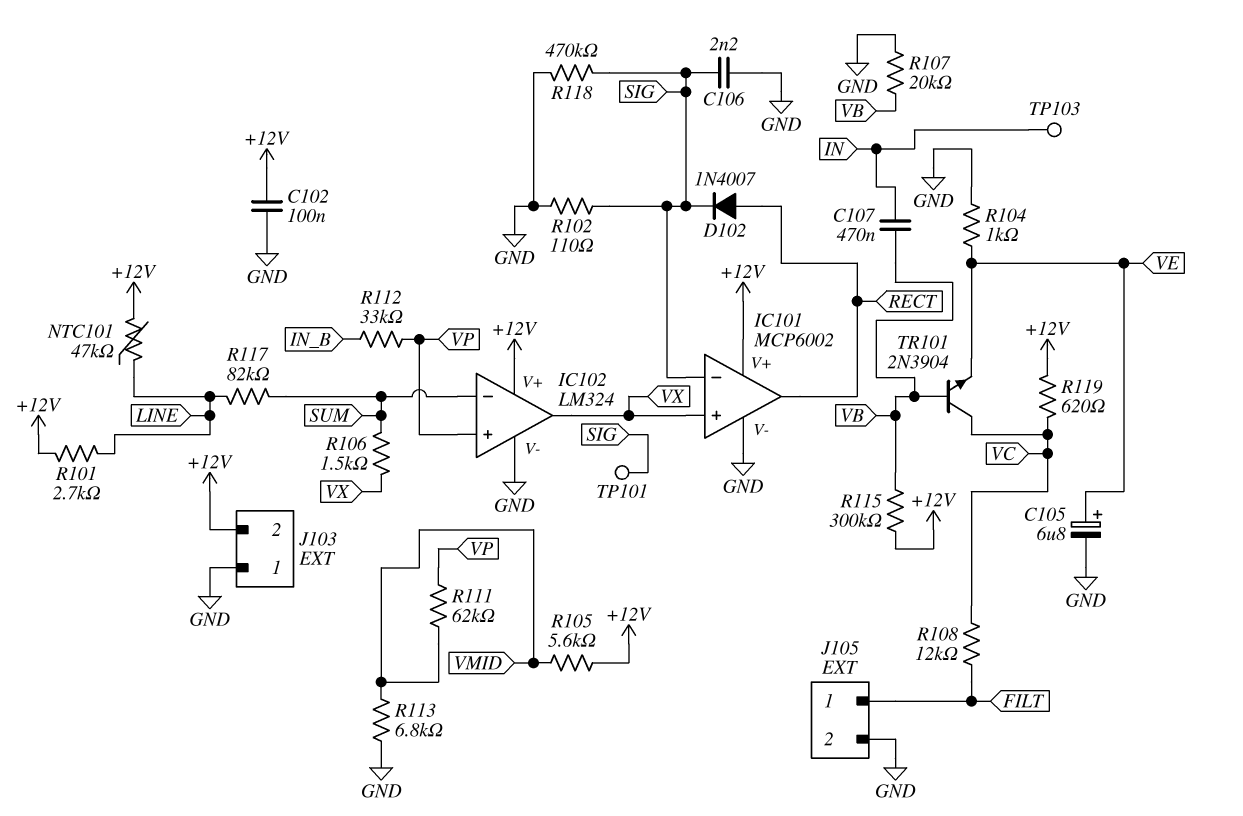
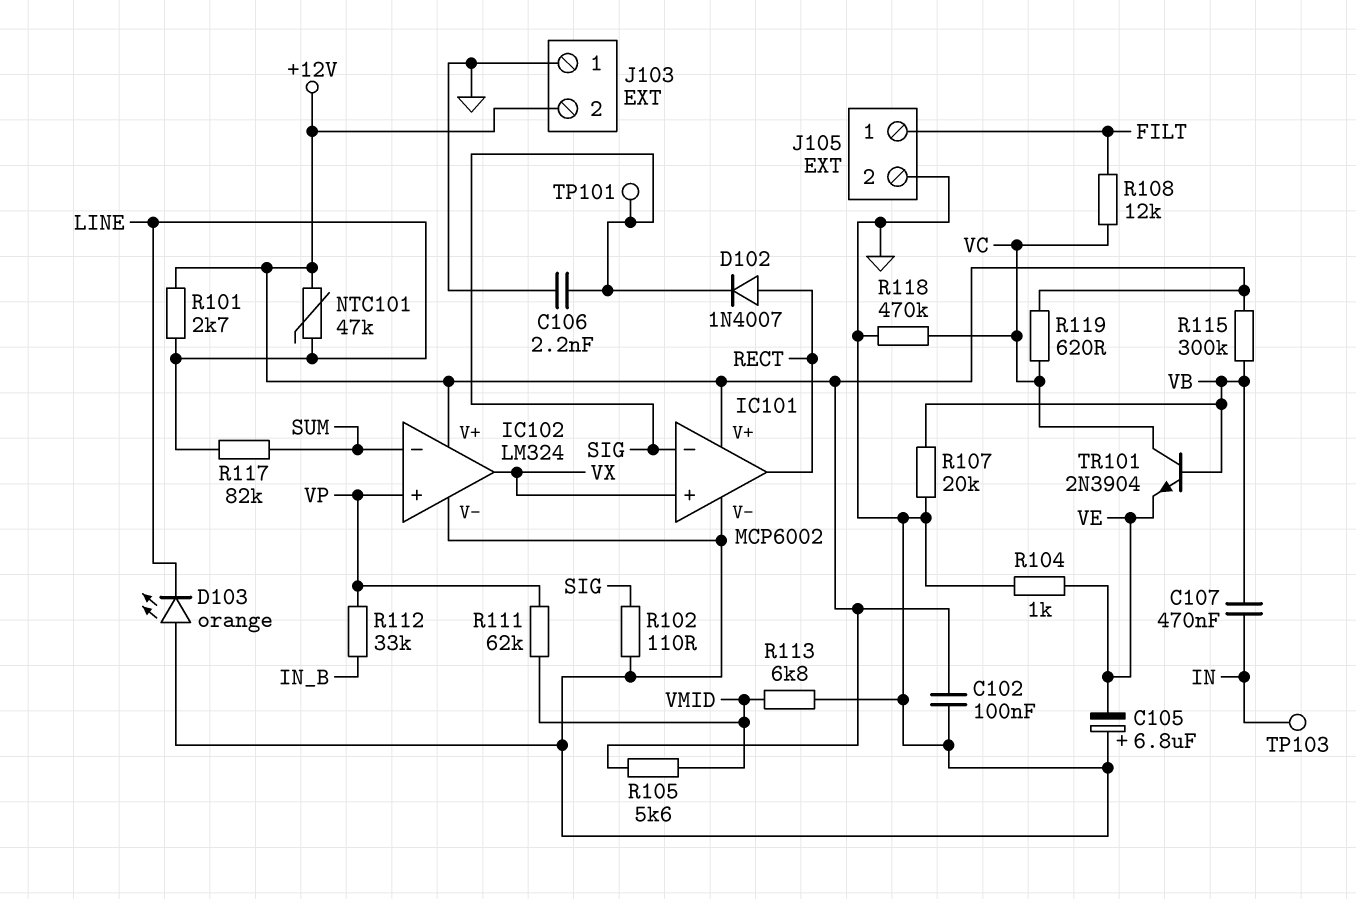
C105: 6.8uF (plus VE, minus GND) -> 6.8uF (plus GND, minus VE)
D103: none -> LED orange (A GND, K LINE)
R106: 1.5k (SUM, VX) -> none
R118: 470k (GND, SIG) -> 470k (GND, VC)

